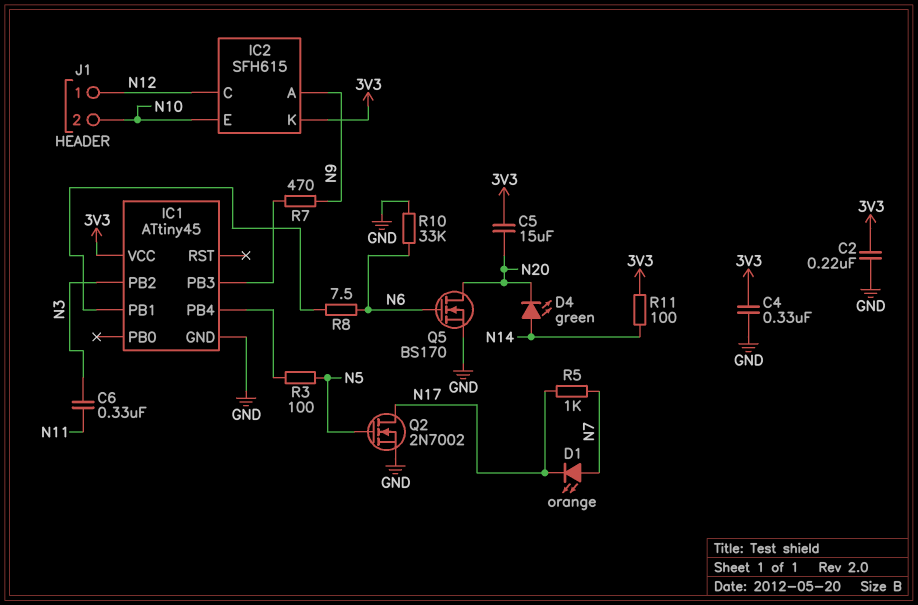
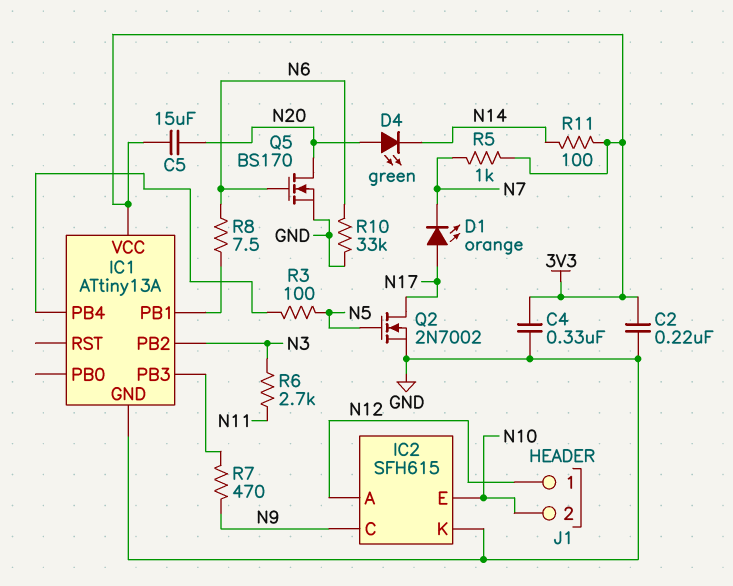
C6: 330nF (N3, N11) -> none
D1: LED orange (A N7, K N17) -> LED orange (A N17, K N7)
D4: LED green (A N14, K N20) -> LED green (A N20, K N14)
IC1: ATtiny45 -> ATtiny13A
IC2 pin A: N9 -> N12
IC2 pin C: N12 -> N9
IC2 pin K: 3V3 -> GND
R5: 1k (N7, N17) -> 1k (3V3, N7)
R6: none -> 2.7k (N3, N11)

